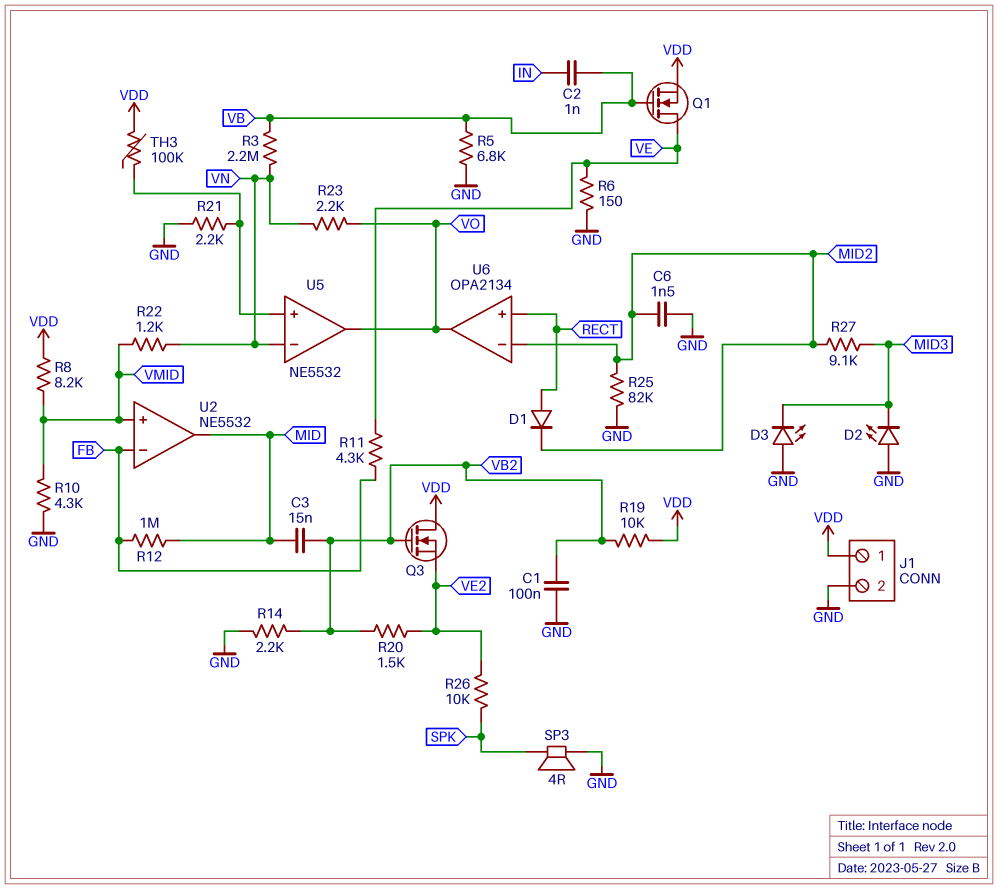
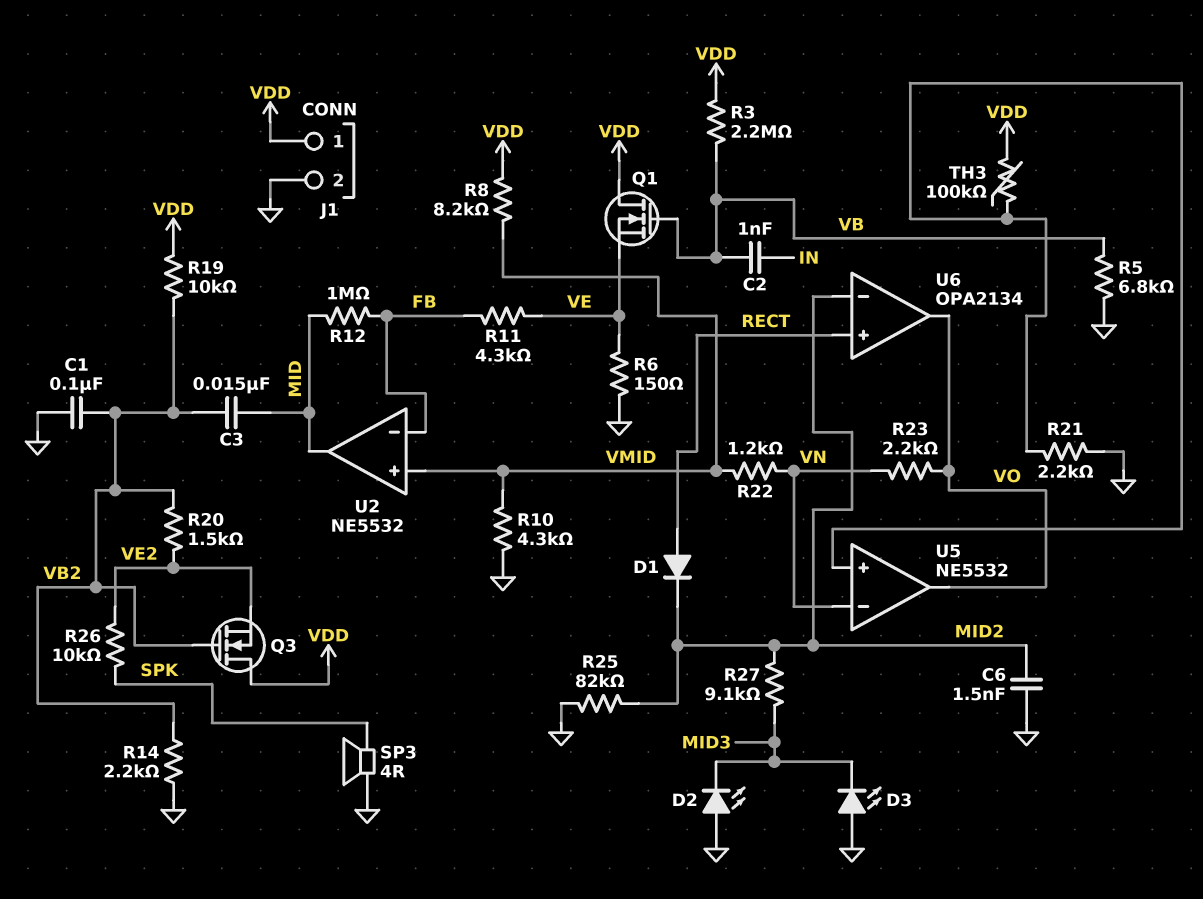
Q1: NMOS (G VB, D VE, S VDD) -> NMOS (G VB, D VDD, S VE)
R3: 2.2M (VB, VN) -> 2.2M (VB, VDD)

